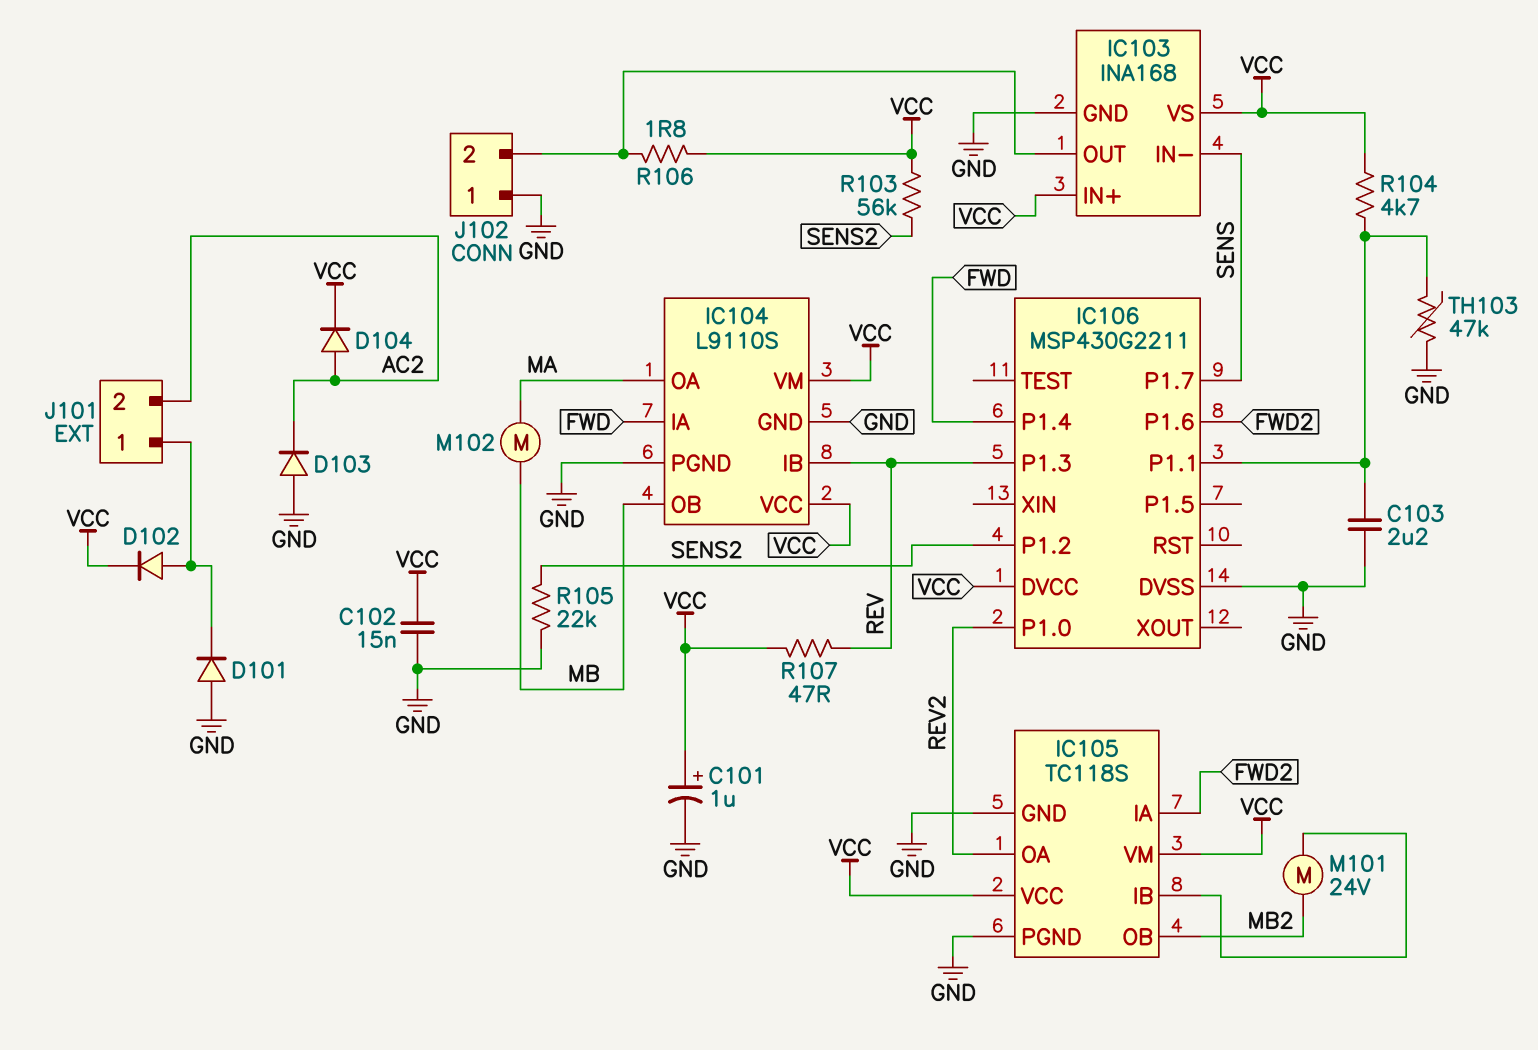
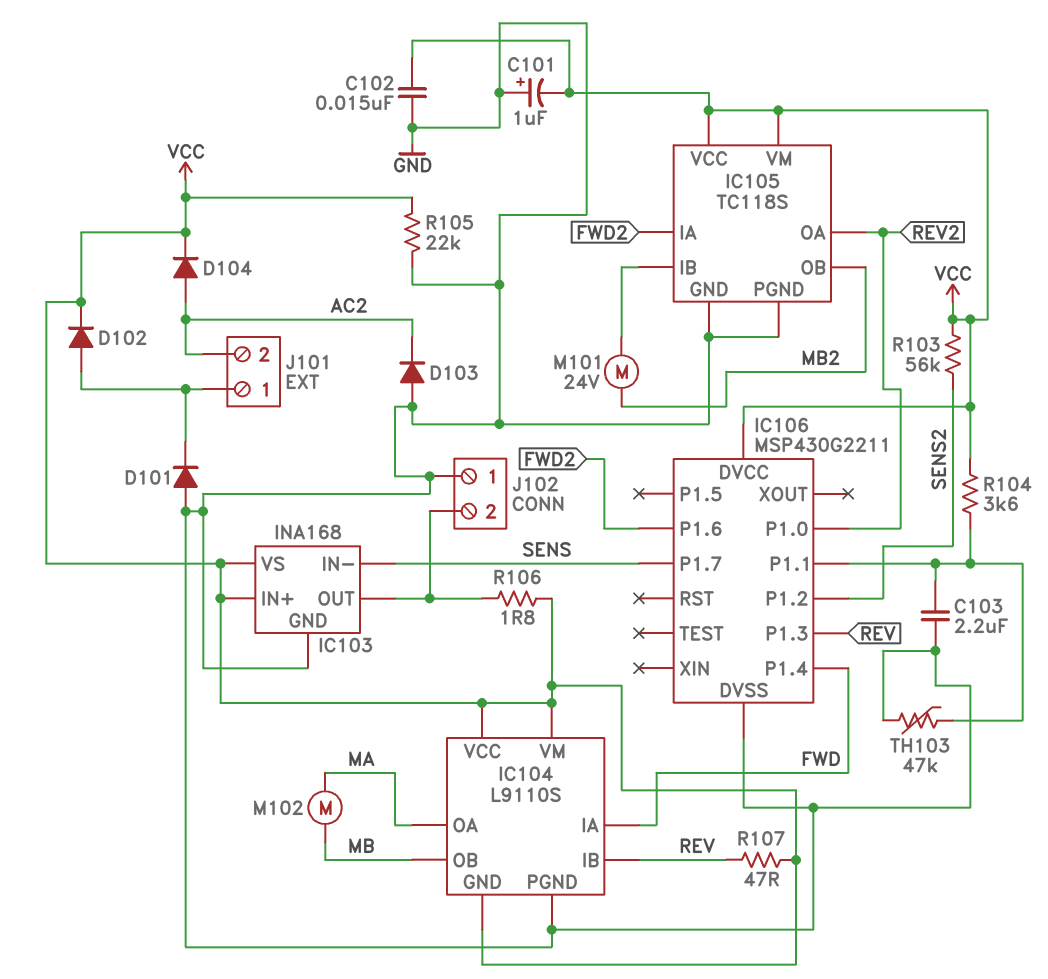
C101: 1uF (plus VCC, minus GND) -> 1uF (plus GND, minus VCC)
IC104 pin GND: GND -> VCC
R104: 4.7k (IC106/P1.1, VCC) -> 3.6k (IC106/P1.1, VCC)
R105: 22k (GND, SENS2) -> 22k (GND, VCC)

